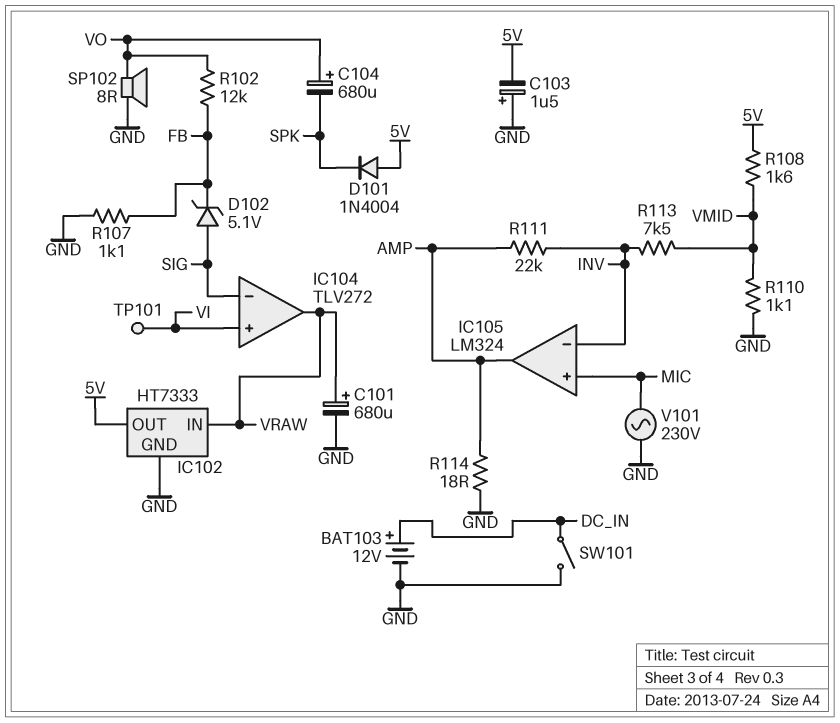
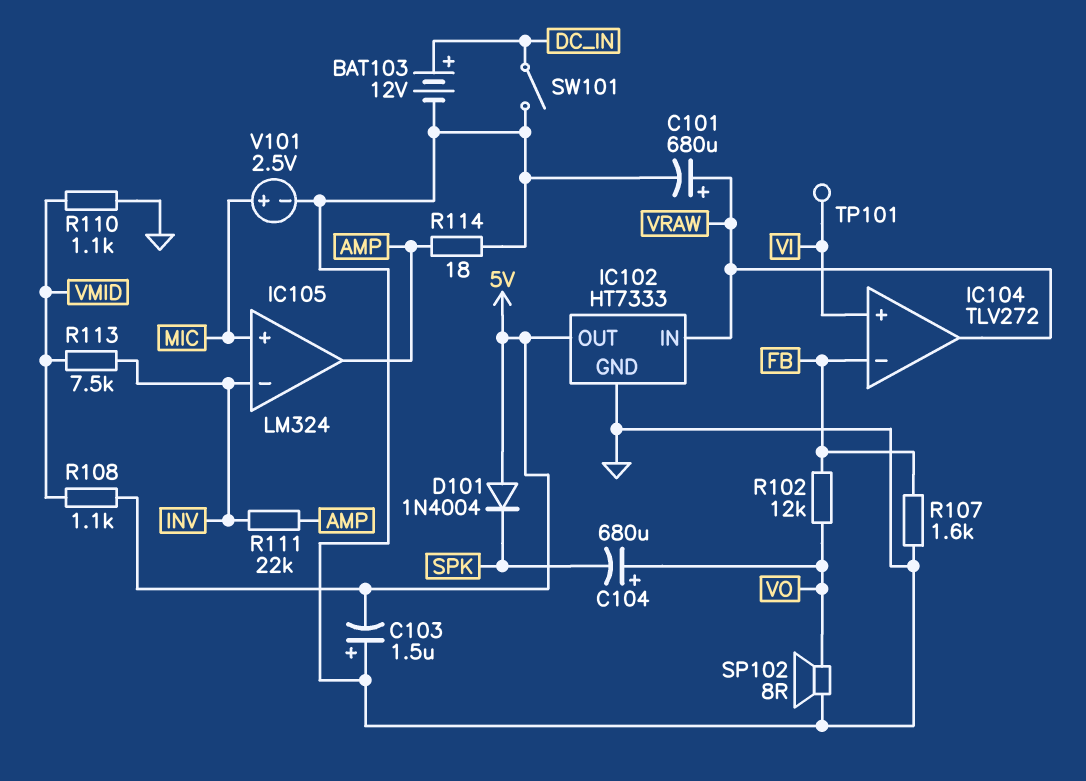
D102: zener 5.1V (A SIG, K FB) -> none
IC104 pin in-: SIG -> FB
R107: 1.1k (FB, GND) -> 1.6k (FB, GND)
R108: 1.6k (5V, VMID) -> 1.1k (5V, VMID)
V101: AC 230V (GND, MIC) -> 2.5V (plus MIC, minus GND)

